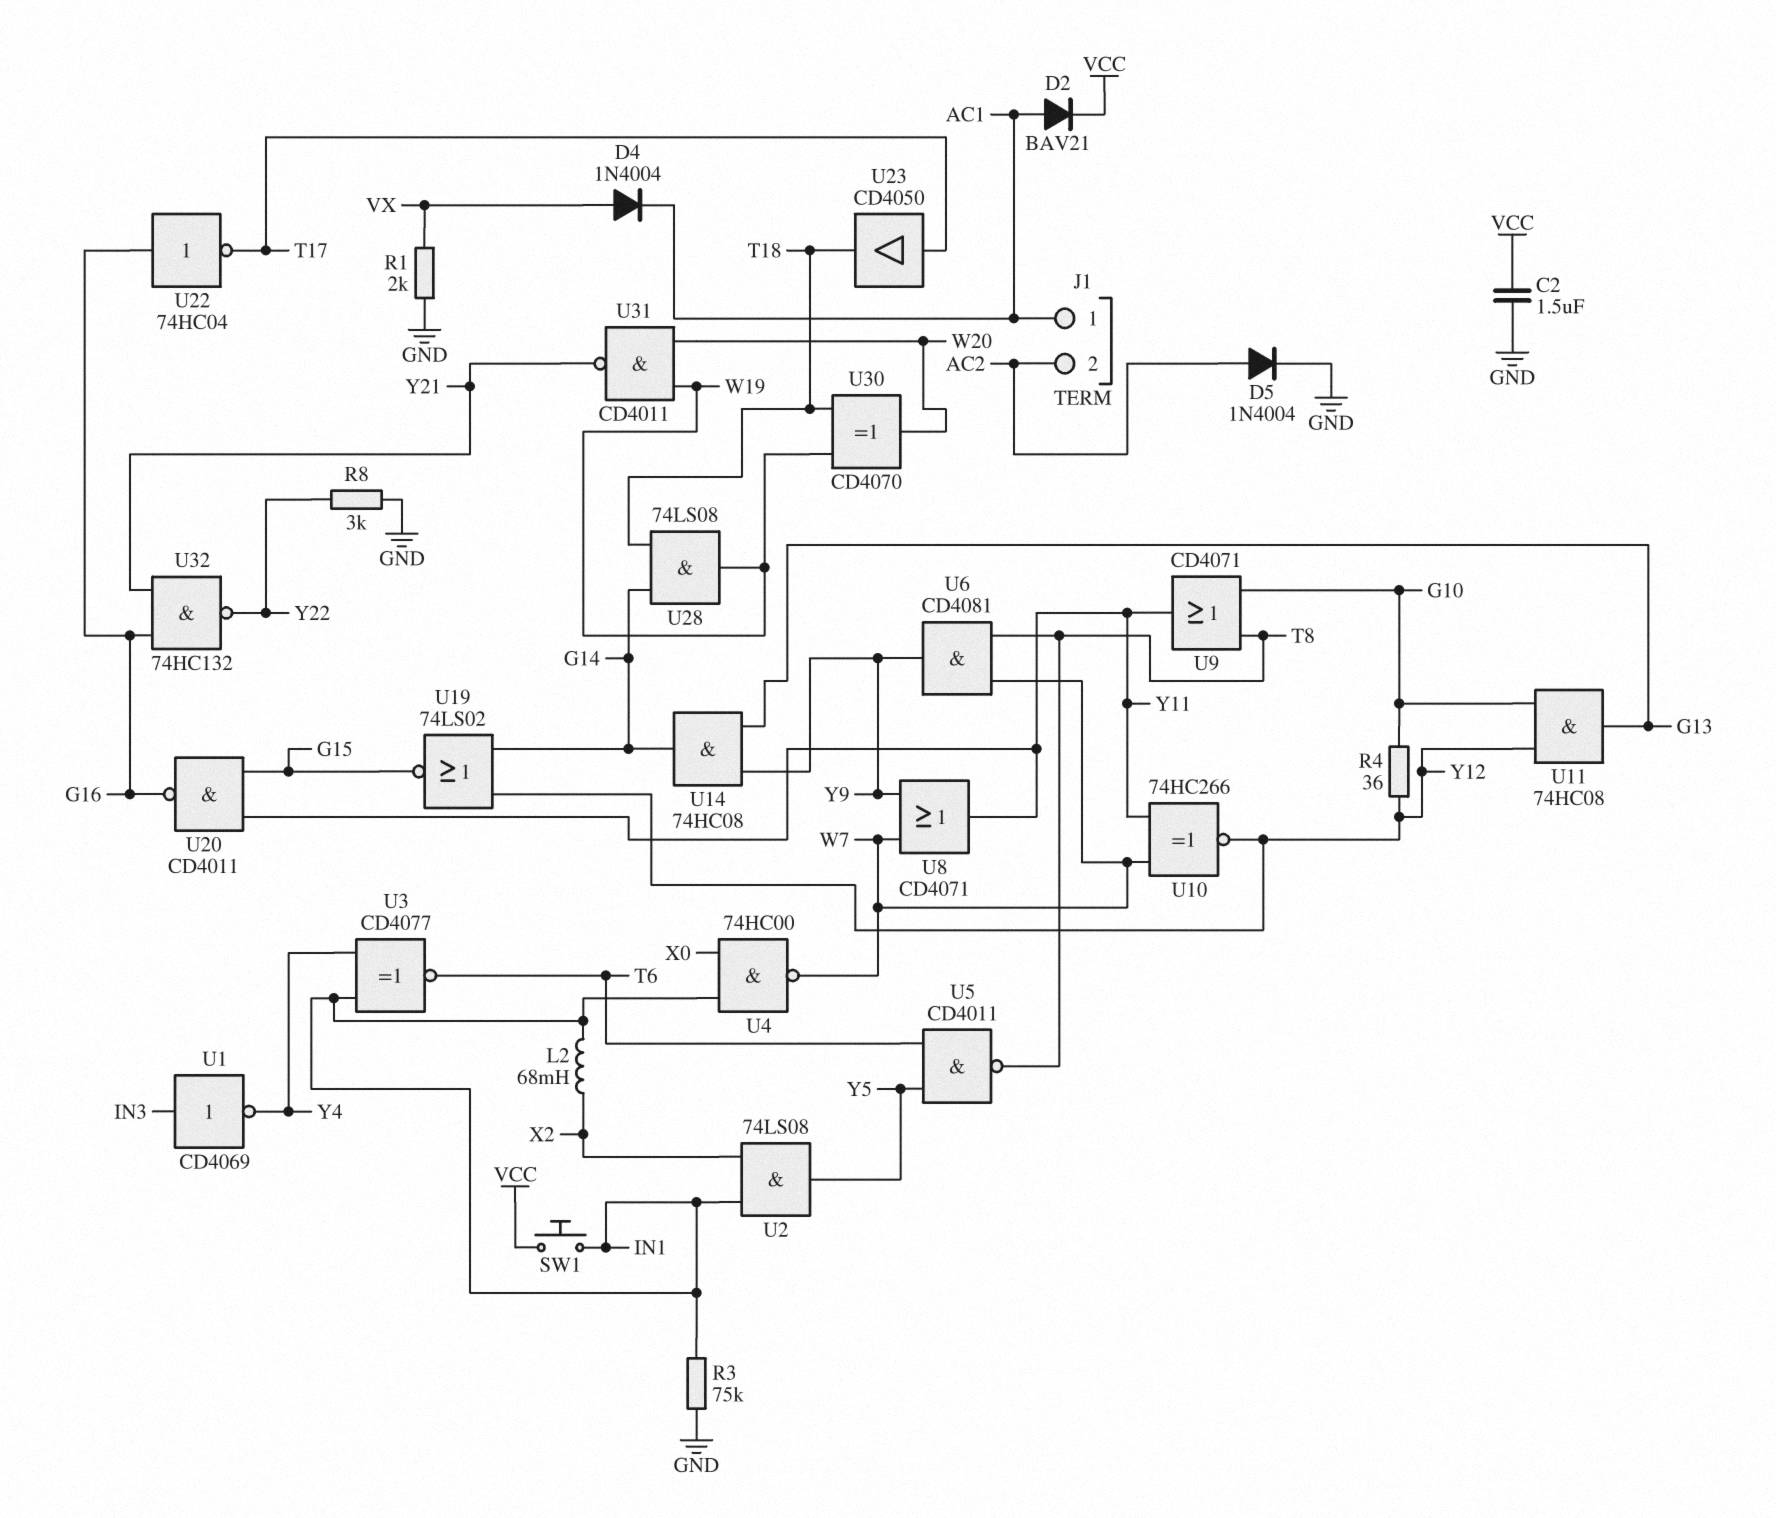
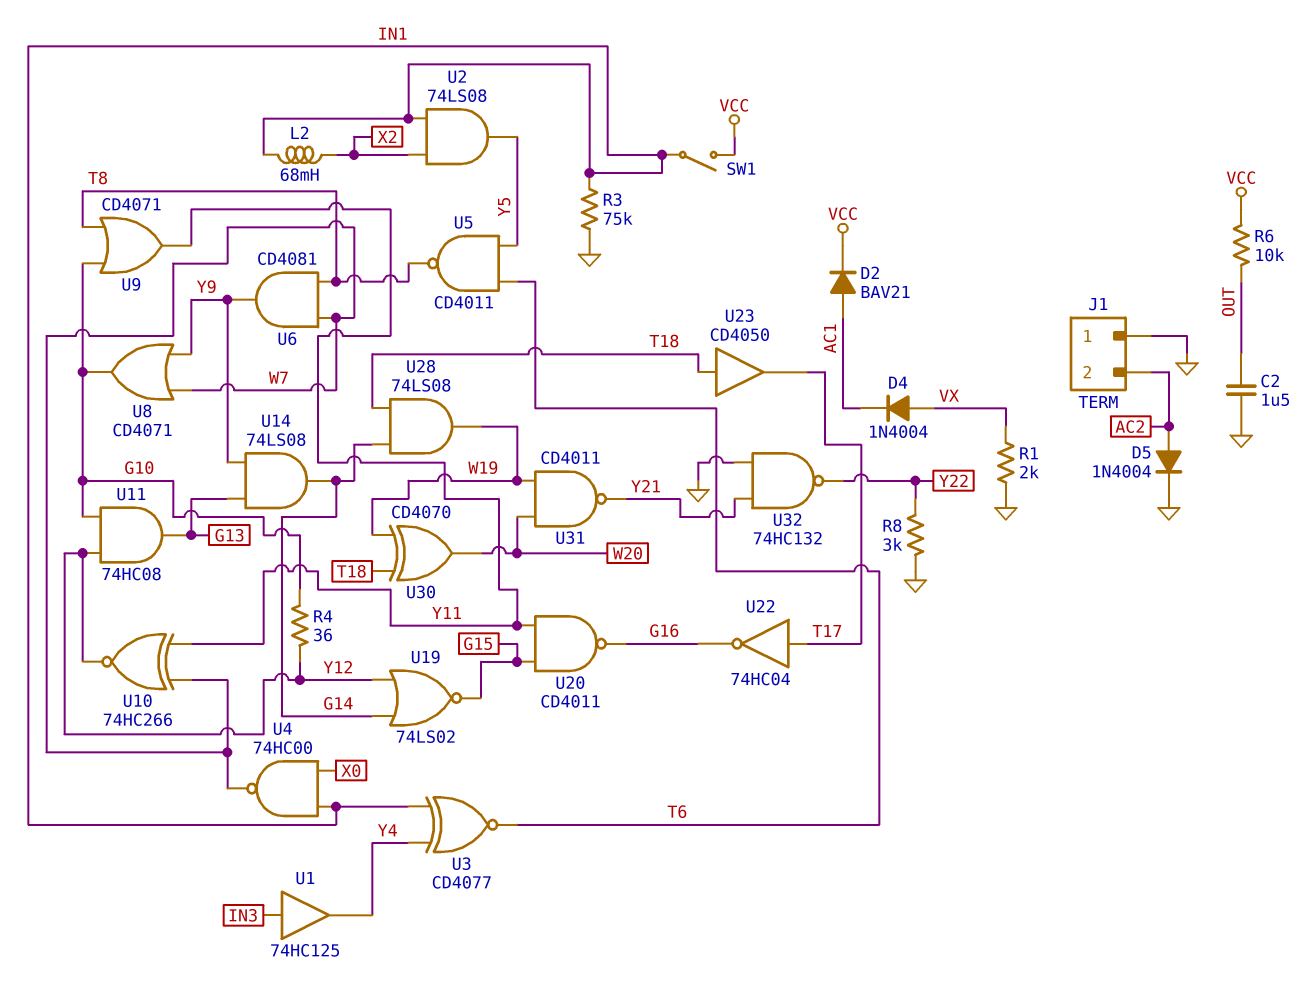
C2: 1.5uF (GND, VCC) -> 1.5uF (GND, OUT)
J1 pin 1: AC1 -> GND
R6: none -> 10k (OUT, VCC)
SW1: button (IN1, VCC) -> switch (IN1, VCC)
U1: NOT CD4069 (in IN3, out Y4) -> buffer 74HC125 (in IN3, out Y4)
U8: OR CD4071 (in W7, in Y9, out Y11) -> OR CD4071 (in W7, in Y9, out G10)
U14: AND 74HC08 (in G13, in Y9, out G14) -> AND 74LS08 (in G13, in Y9, out G14)
U22: NOT 74HC04 (in G16, out T17) -> NOT 74HC04 (in T17, out G16)
U23: buffer CD4050 (in T17, out T18) -> buffer CD4050 (in T18, out T17)
U32: NAND 74HC132 (in G16, in Y21, out Y22) -> NAND 74HC132 (in GND, in Y21, out Y22)

